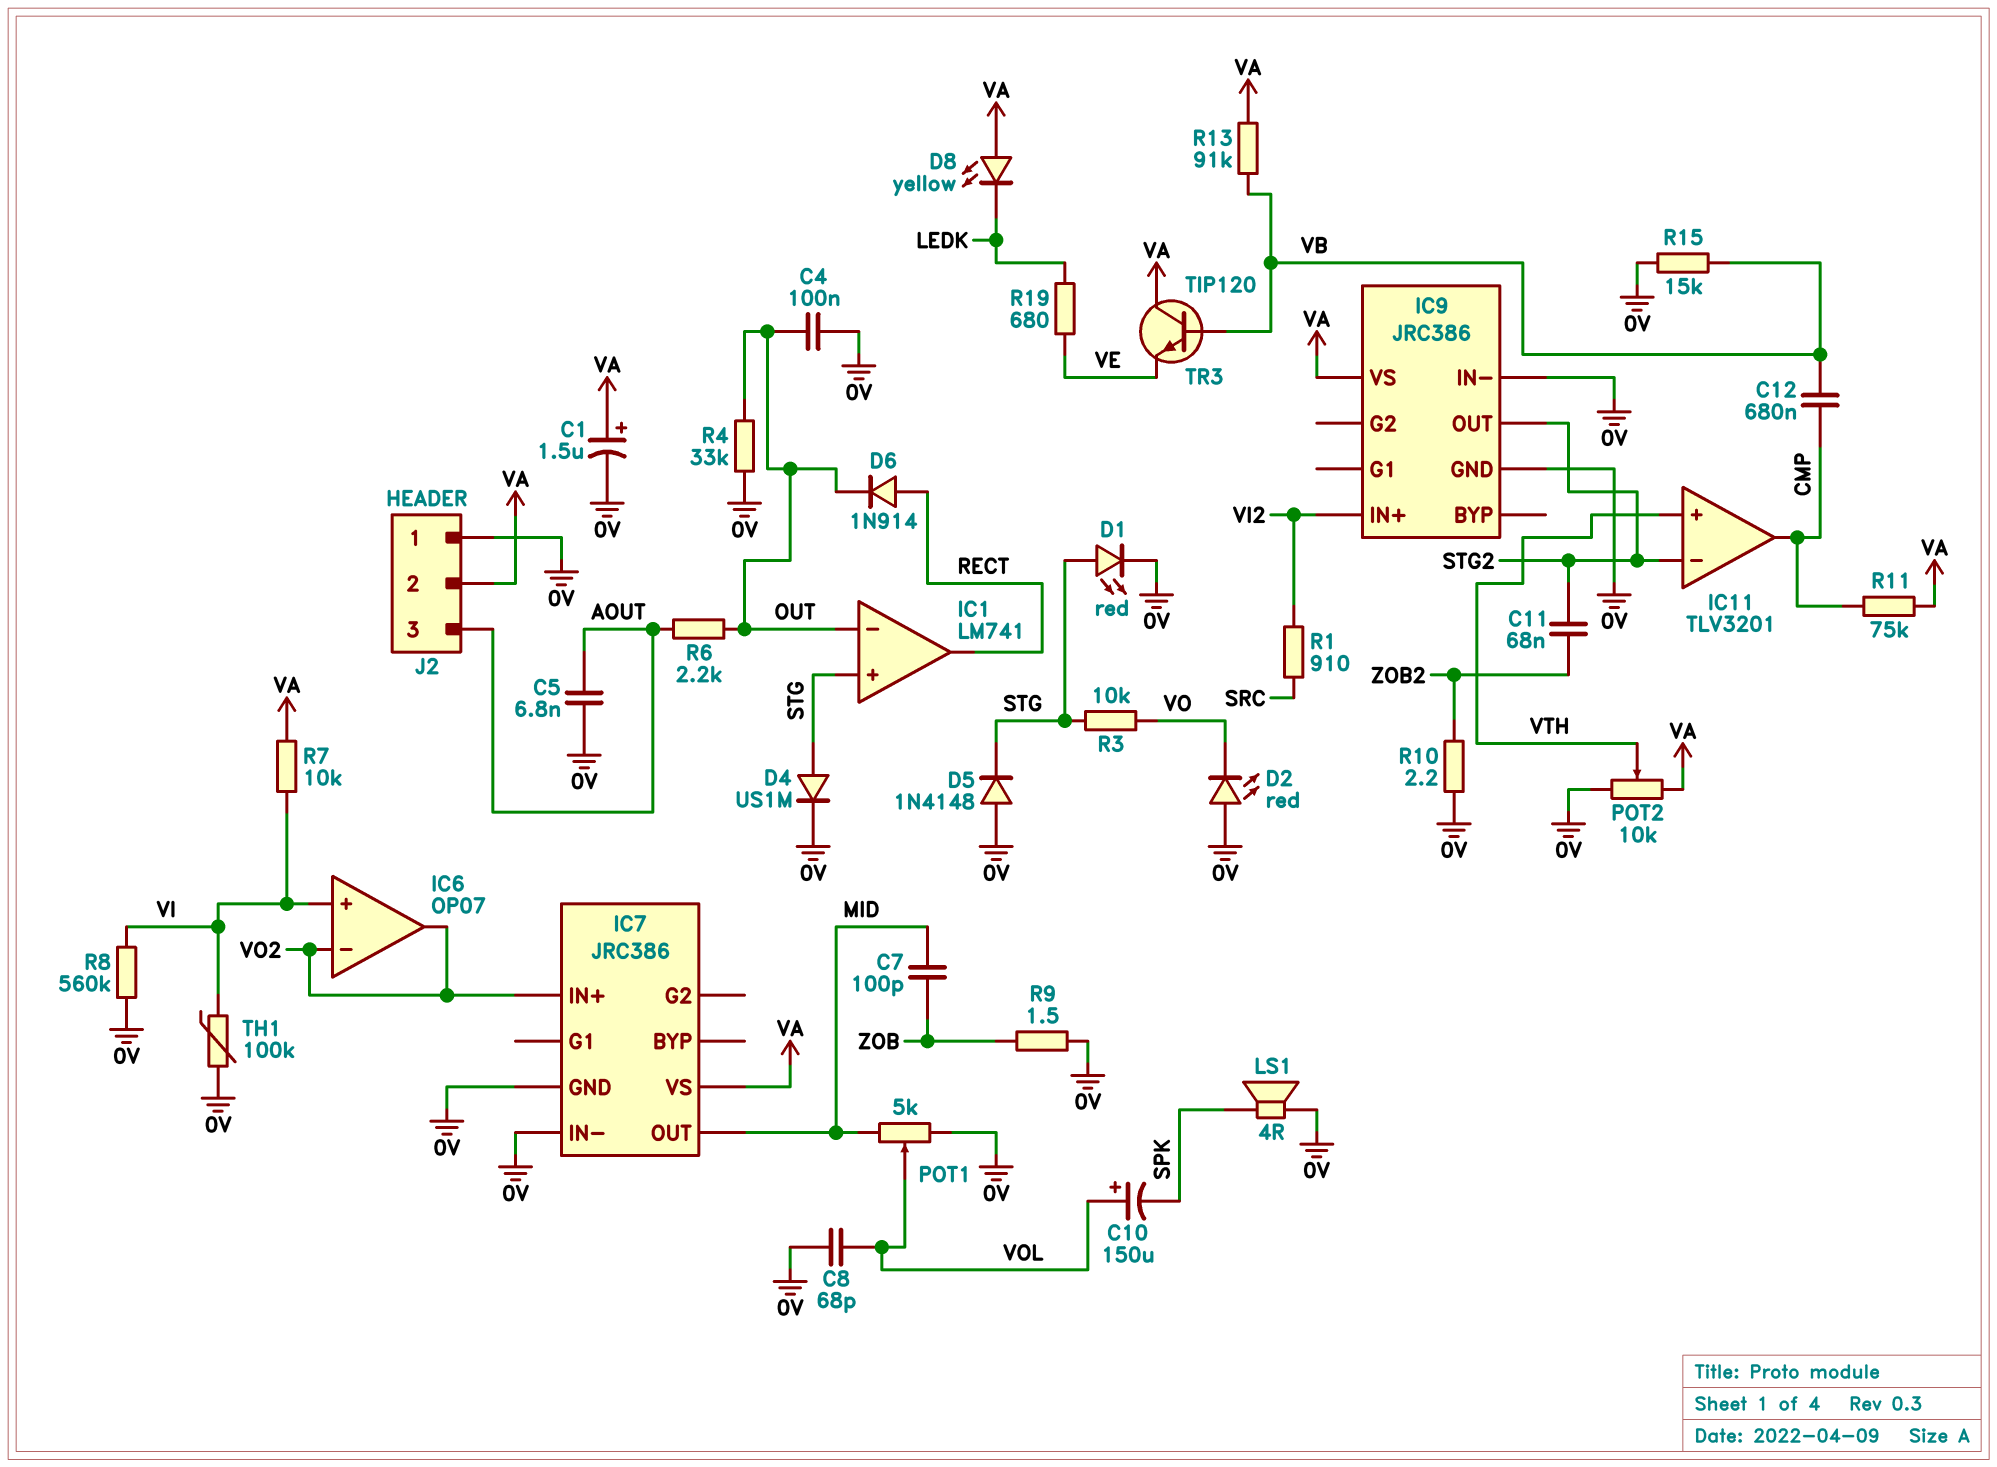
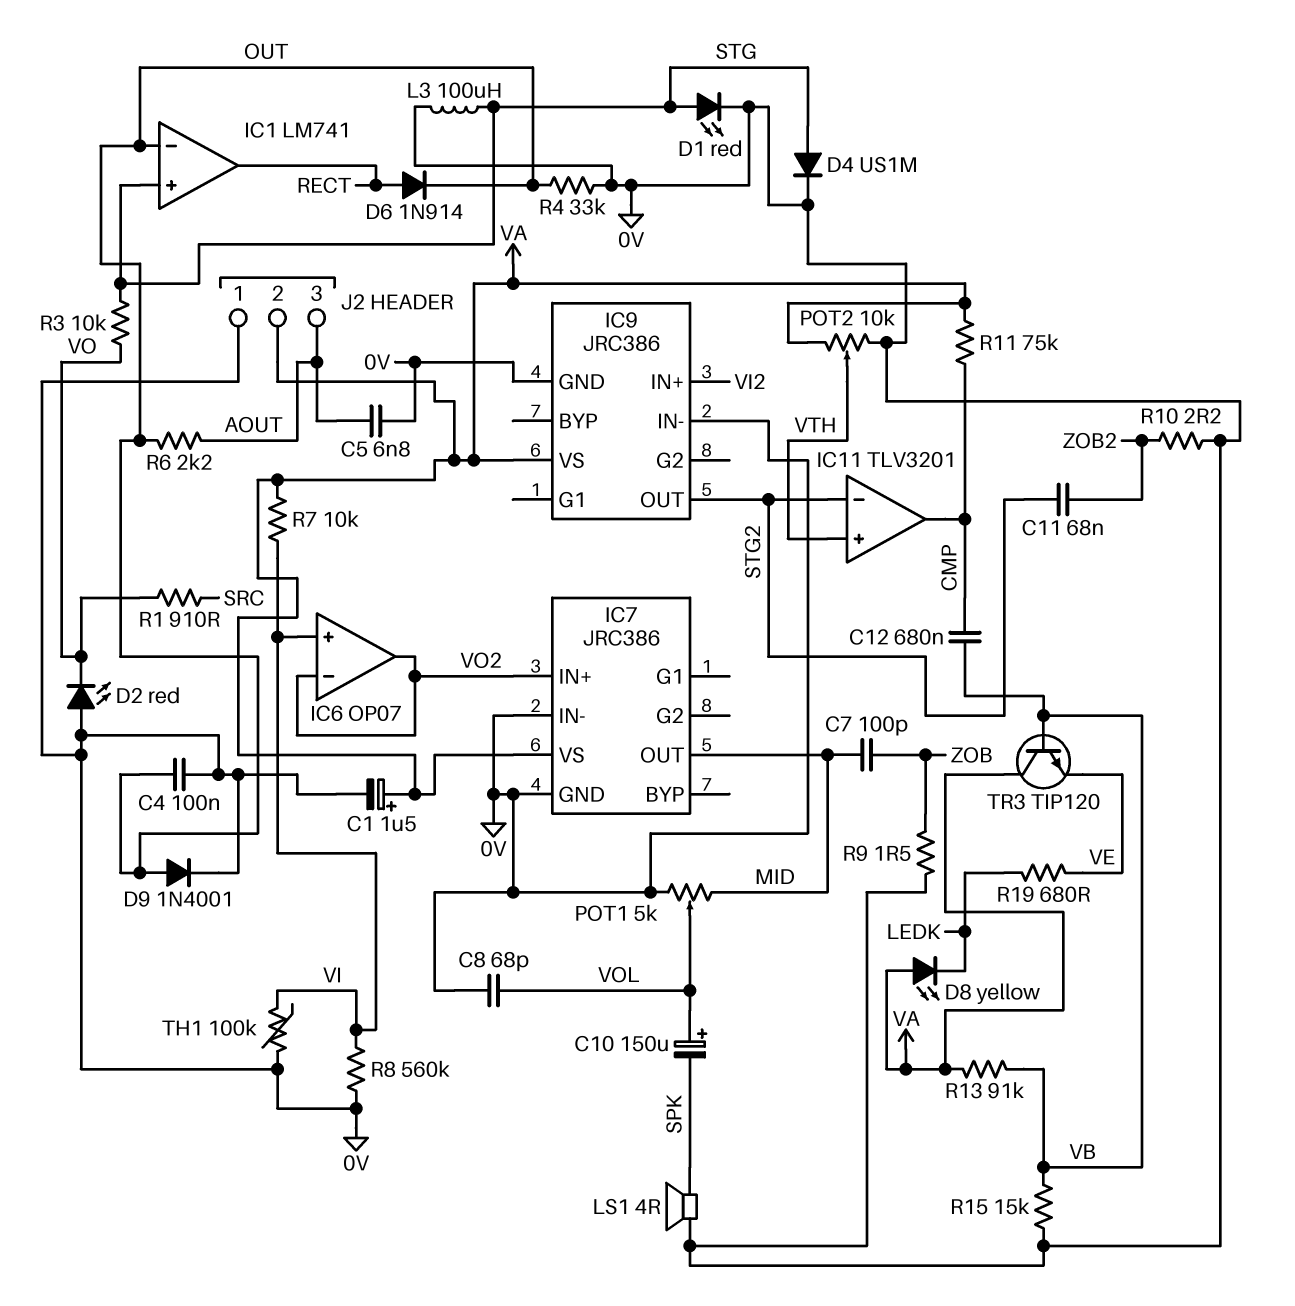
D5: diode 1N4148 (A 0V, K STG) -> none
D9: none -> diode 1N4001 (A OUT, K 0V)
L3: none -> 100uH (0V, STG)
R1: 910 (SRC, VI2) -> 910 (SRC, VO)

